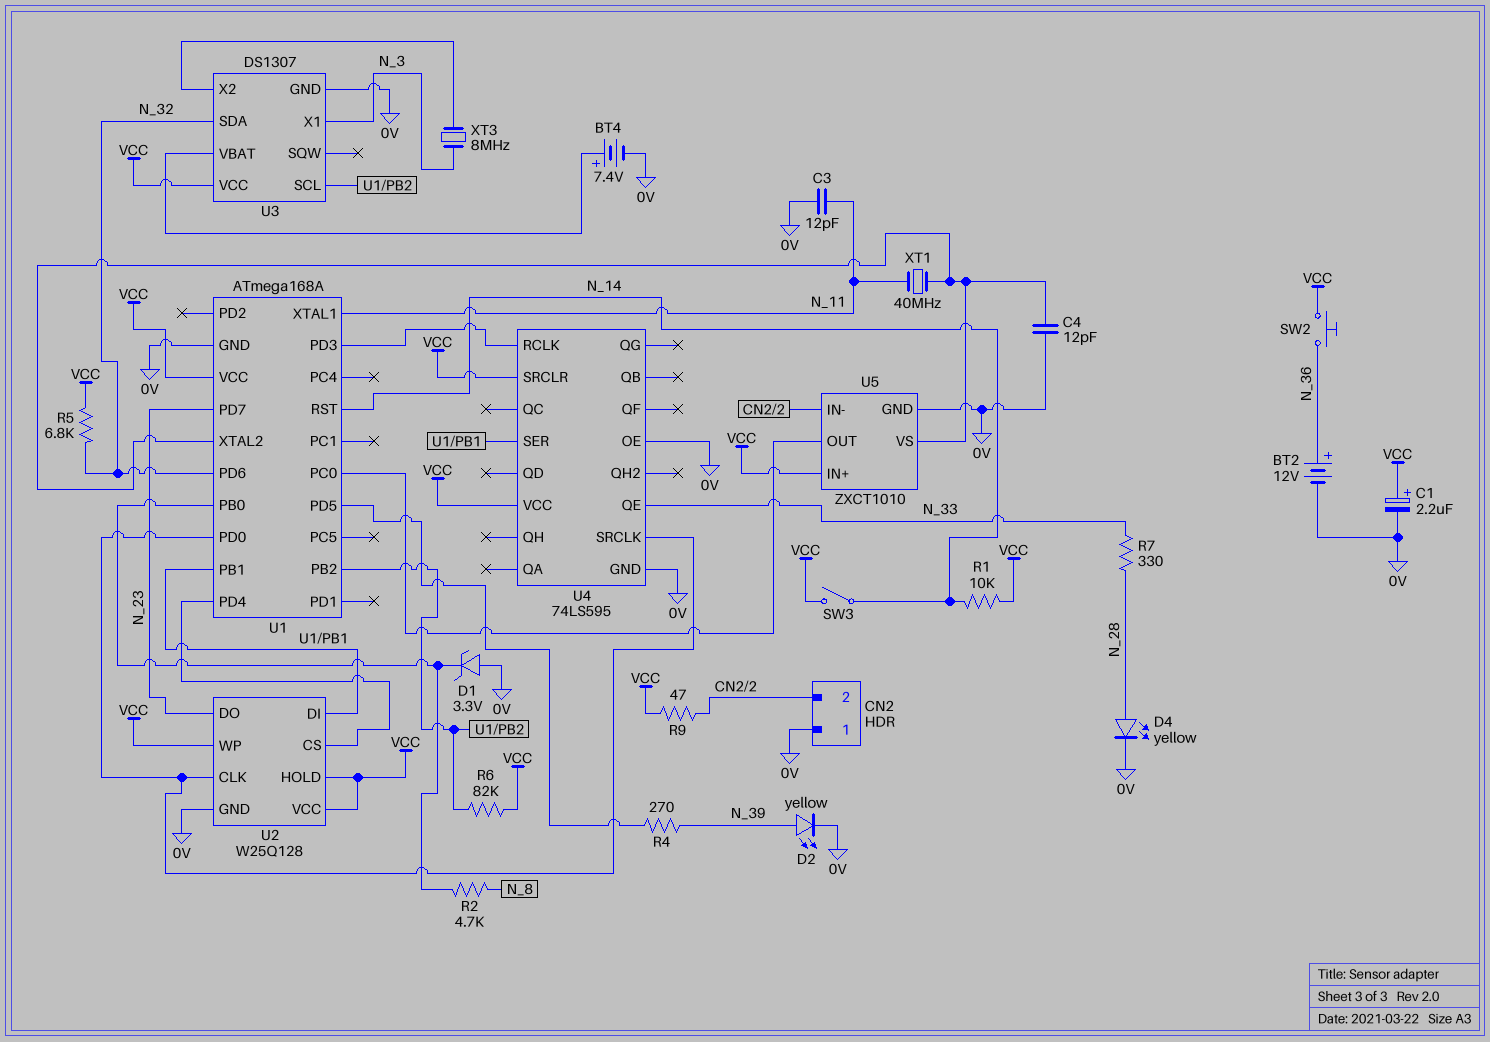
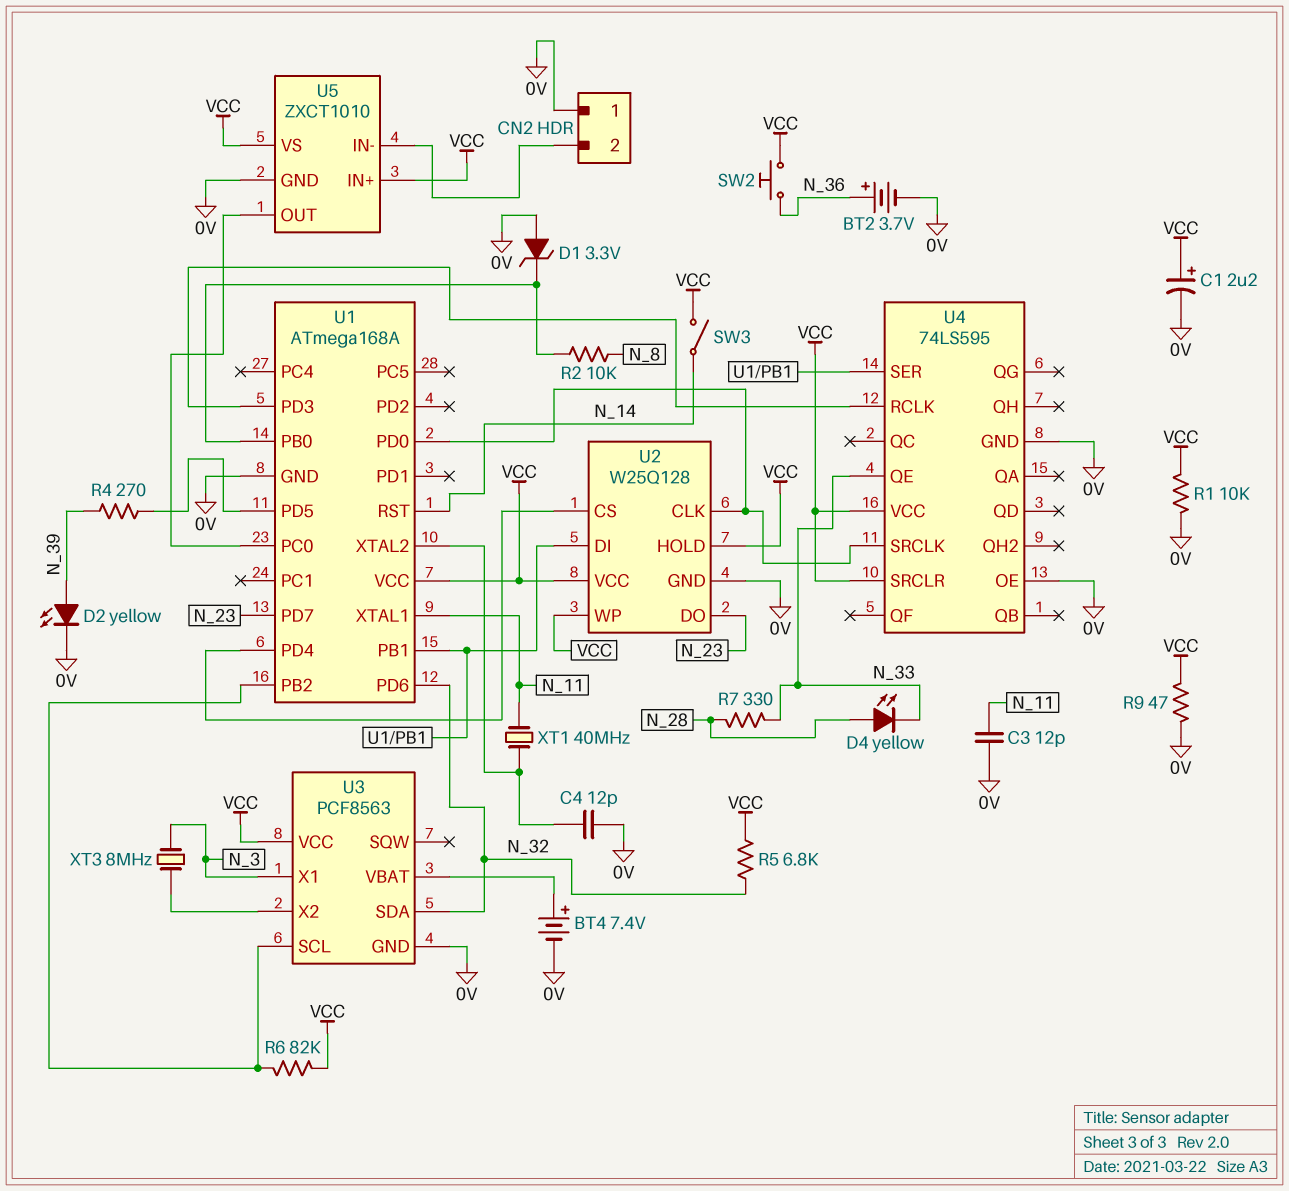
BT2: 12V (plus N_36, minus 0V) -> 3.7V (plus N_36, minus 0V)
D4: LED yellow (A N_28, K 0V) -> LED yellow (A N_28, K N_33)
R1: 10k (N_14, VCC) -> 10k (0V, VCC)
R2: 4.7k (N_8, U1/PB0) -> 10k (N_8, U1/PB0)
R9: 47 (CN2/2, VCC) -> 47 (0V, VCC)
U3: DS1307 -> PCF8563
U5 pin VS: U1/XTAL2 -> VCC

